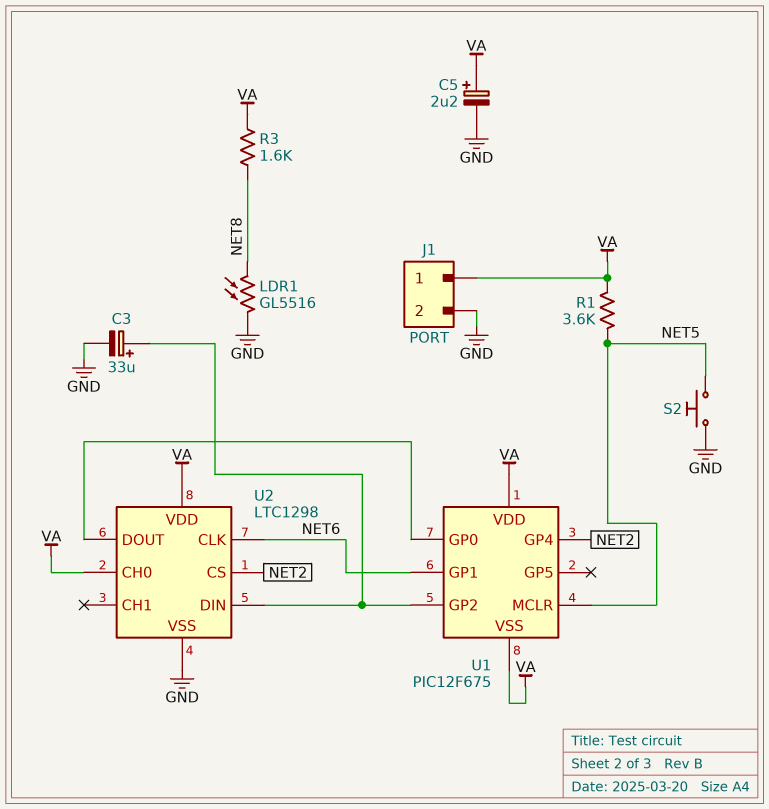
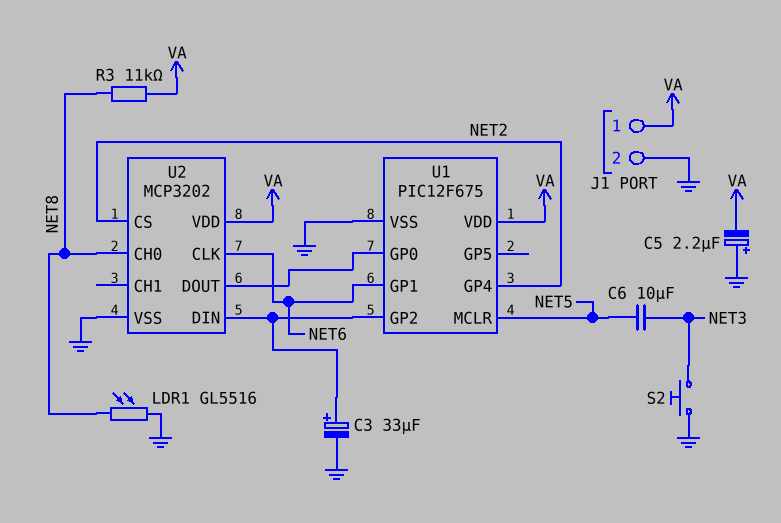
C5: 2.2uF (plus VA, minus GND) -> 2.2uF (plus GND, minus VA)
C6: none -> 10uF (NET3, NET5)
R1: 3.6k (NET5, VA) -> none
R3: 1.6k (NET8, VA) -> 11k (NET8, VA)
S2: button (GND, NET5) -> button (GND, NET3)
U1 pin VSS: VA -> GND
U2: LTC1298 -> MCP3202
U2 pin CH0: VA -> NET8

